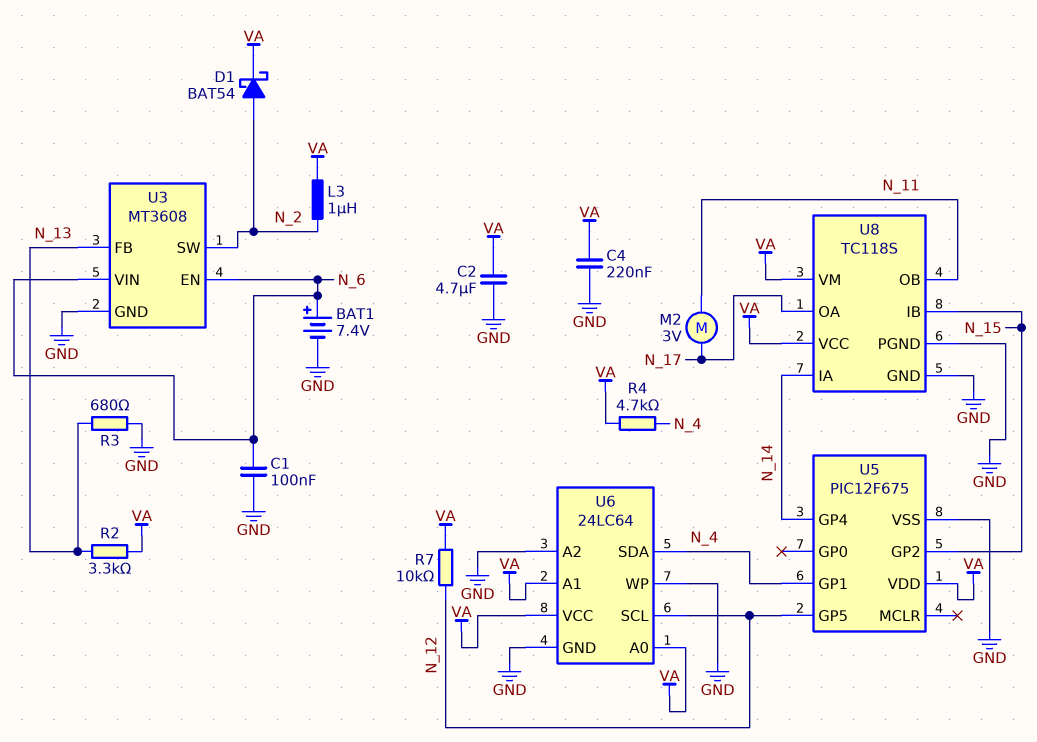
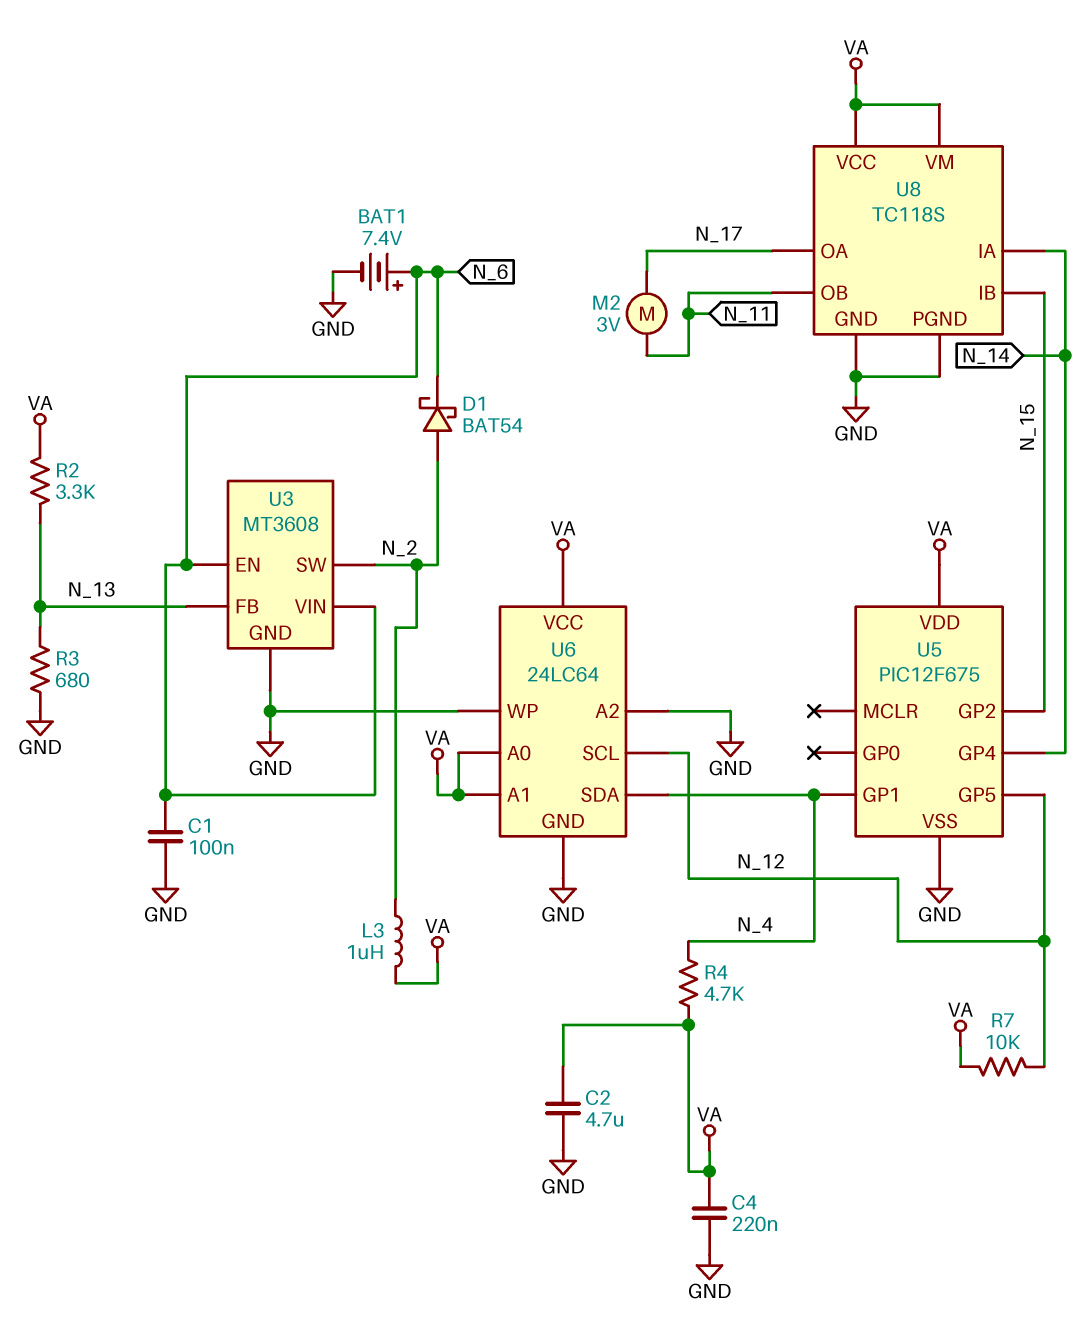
D1: schottky BAT54 (A N_2, K VA) -> schottky BAT54 (A N_2, K N_6)

